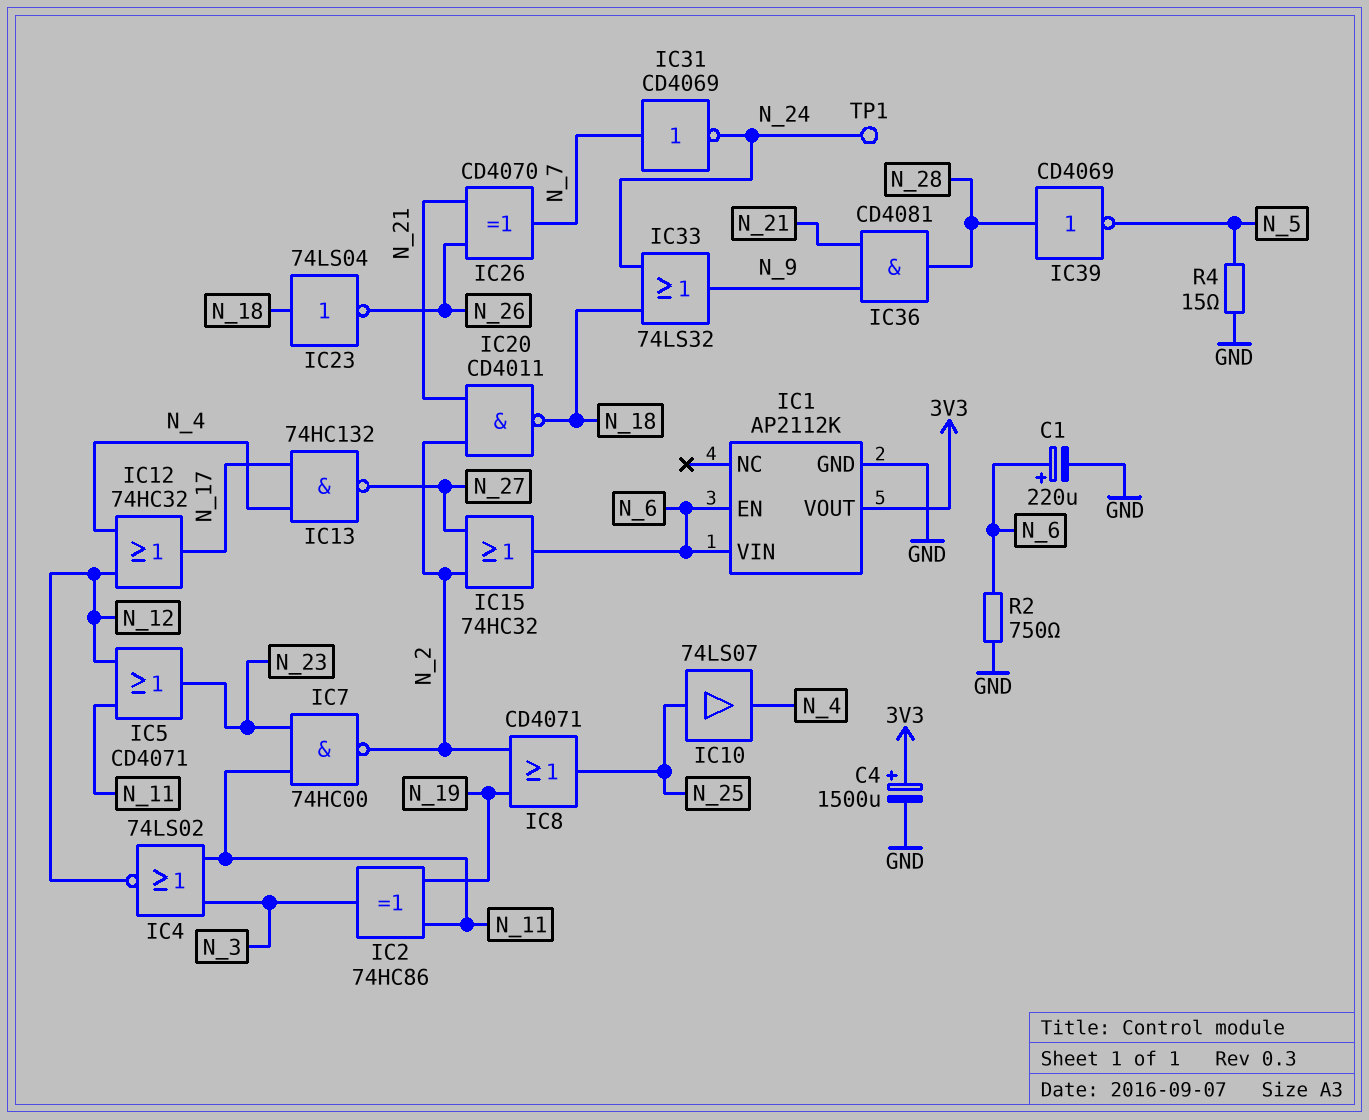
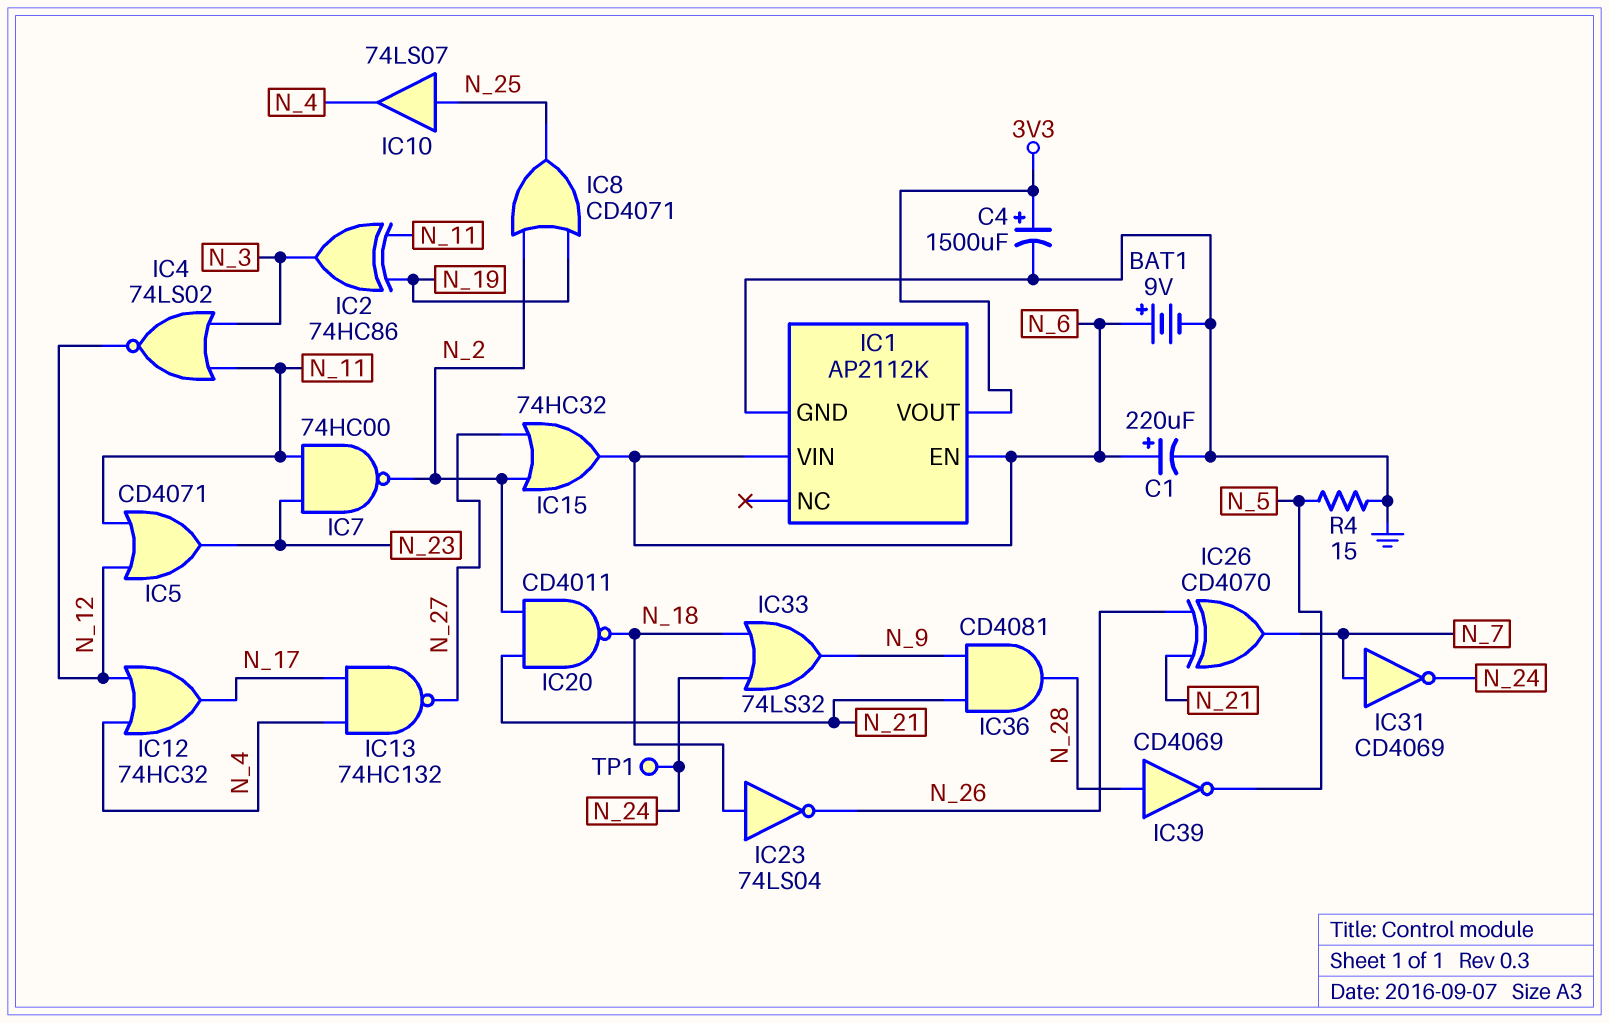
BAT1: none -> 9V (plus N_6, minus GND)
R2: 750 (GND, N_6) -> none

